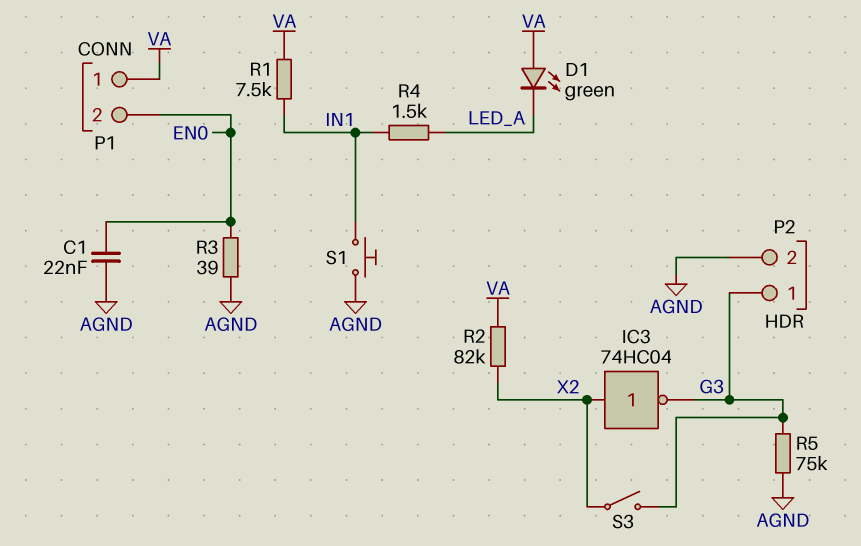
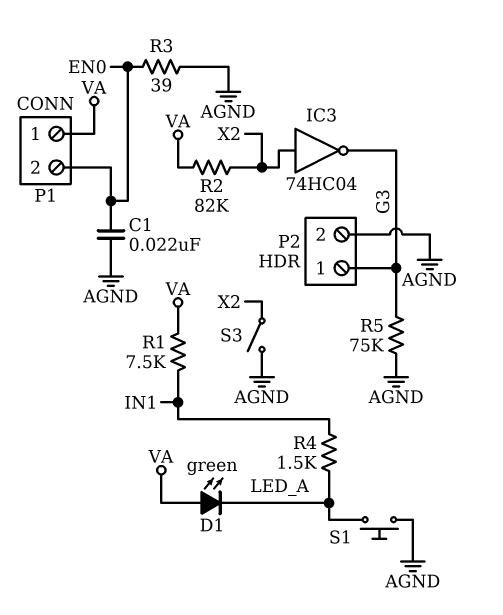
S1: button (AGND, IN1) -> button (AGND, LED_A)
S3: switch (G3, X2) -> switch (AGND, X2)

